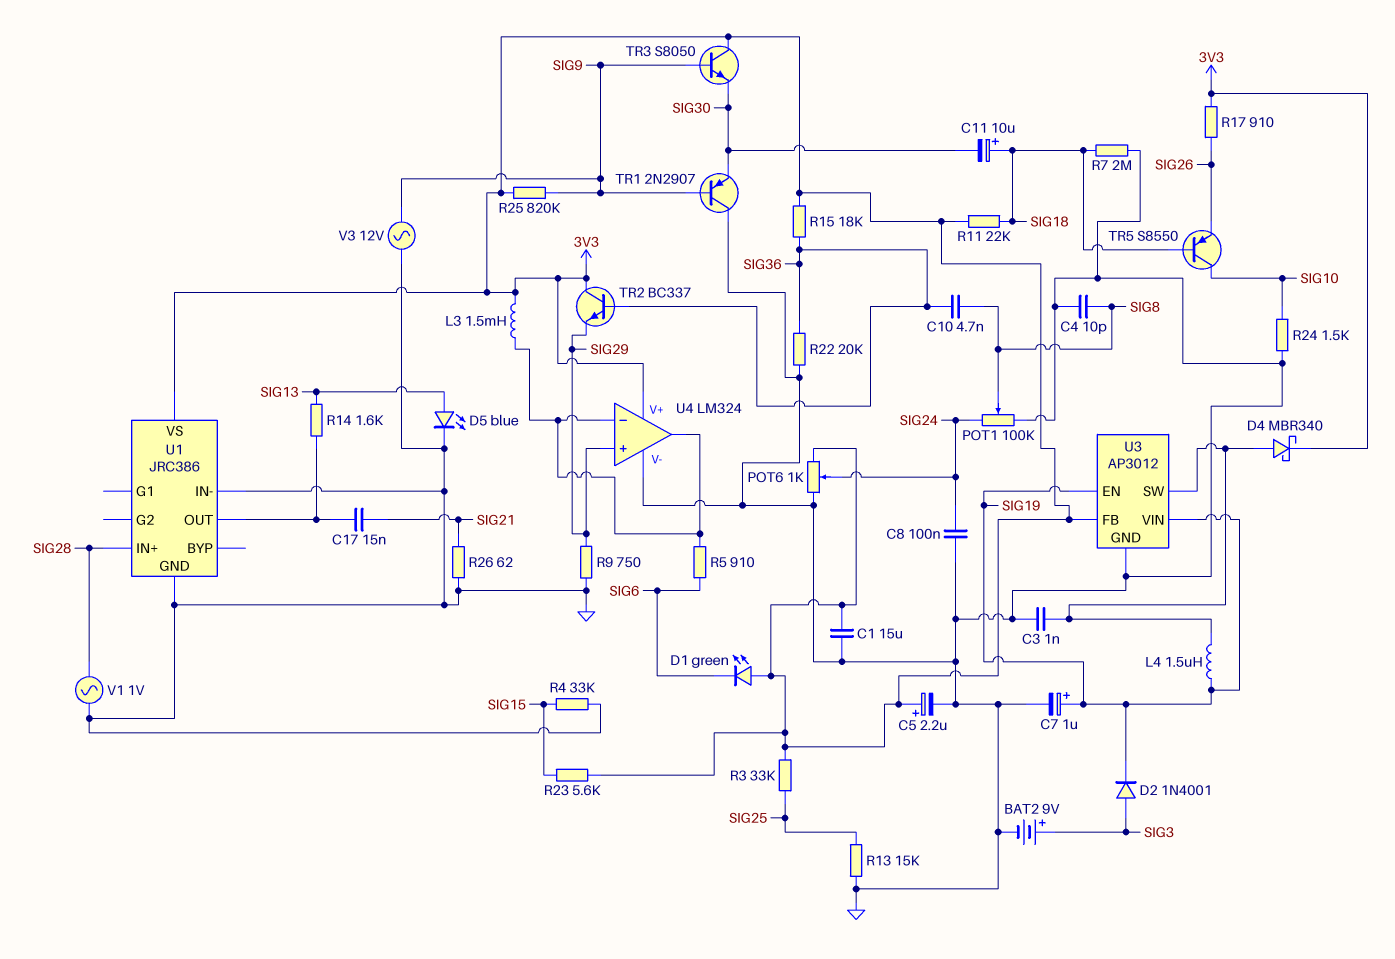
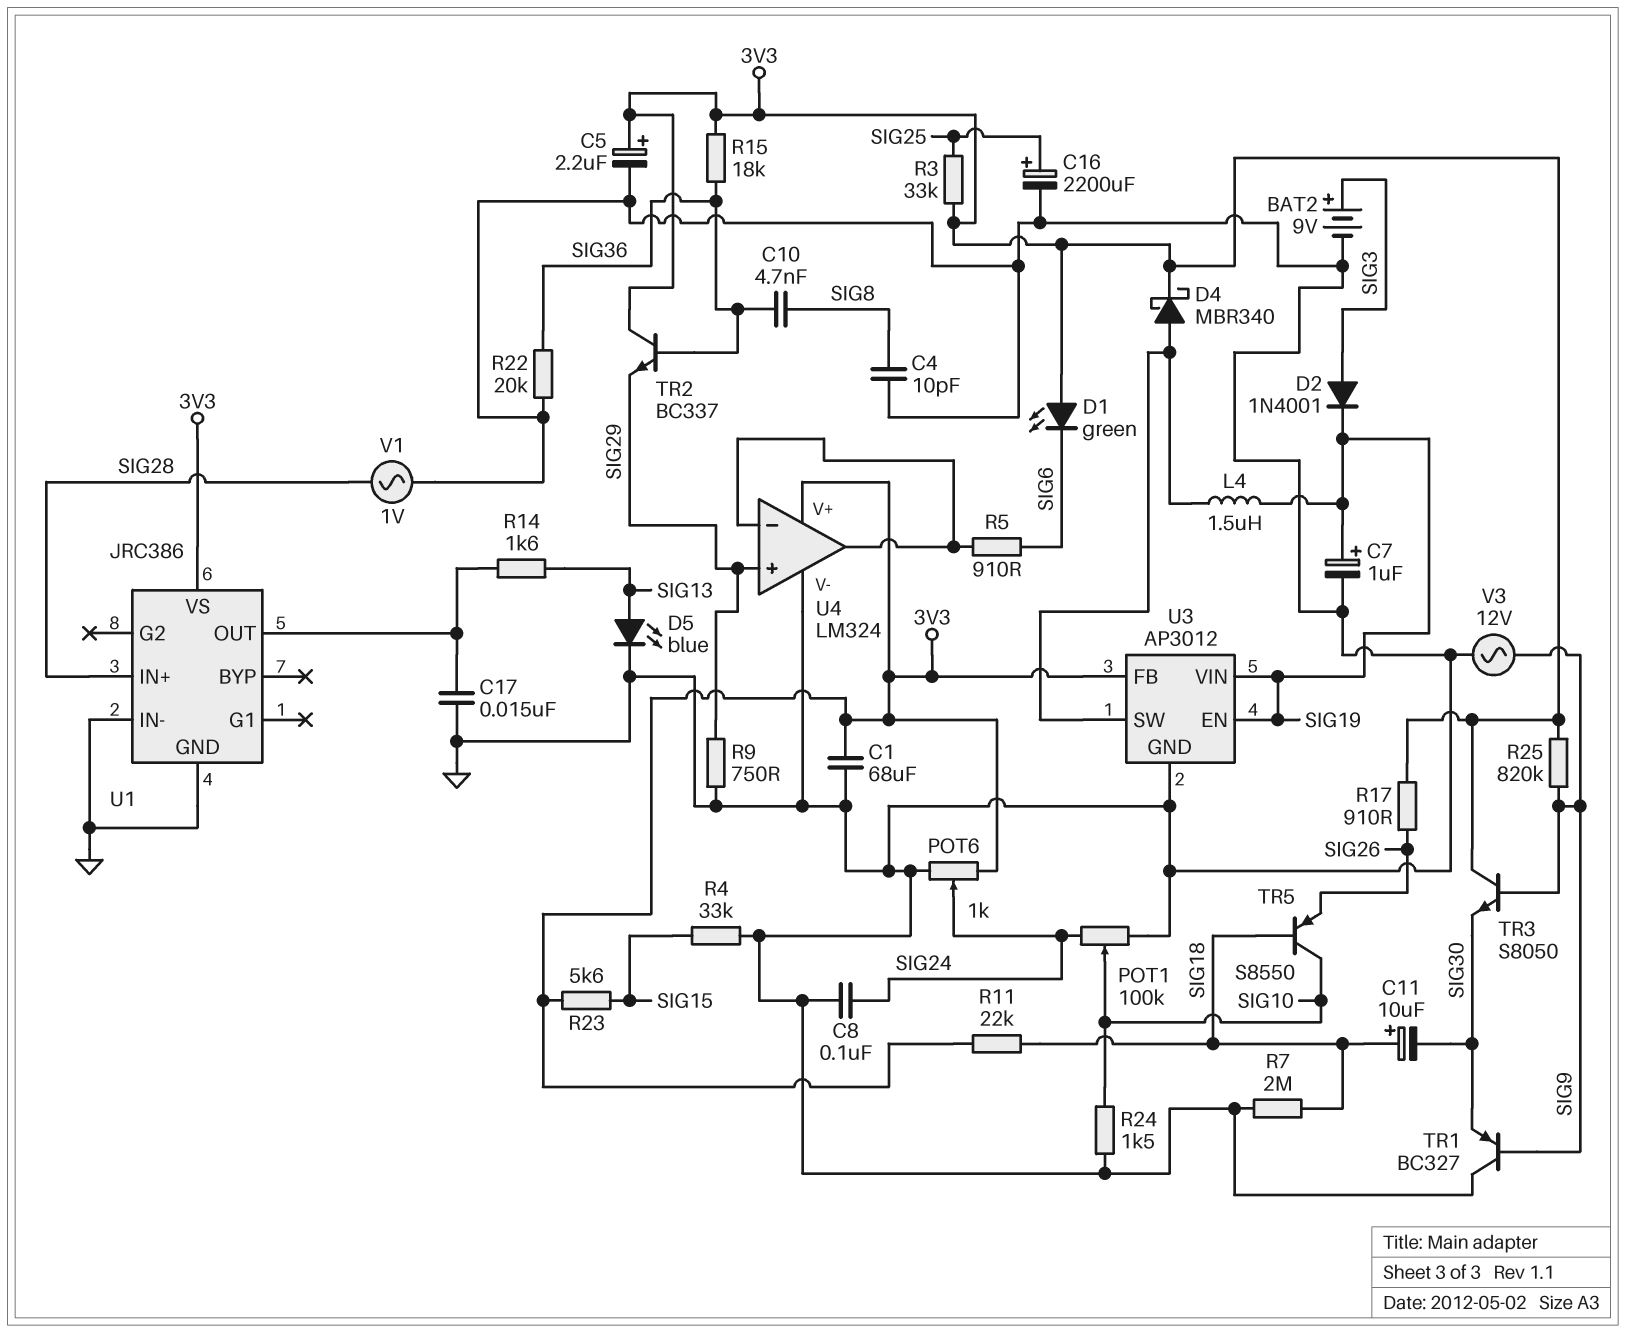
C1: 15uF (3V3, GND) -> 68uF (3V3, GND)
C3: 1nF (GND, U3/SW) -> none
C16: none -> 2200uF (plus SIG25, minus GND)
C17: 15nF (SIG21, U1/OUT) -> 15nF (GND, U1/OUT)
L3: 1.5mH (3V3, U4/in-) -> none
POT1: 100k (GND, SIG24, wiper SIG8) -> 100k (GND, SIG24, wiper SIG10)
R13: 15k (GND, SIG25) -> none
R26: 62 (GND, SIG21) -> none
TR1: PNP 2N2907 (B SIG9, C GND, E SIG30) -> PNP BC327 (B SIG9, C GND, E SIG30)

